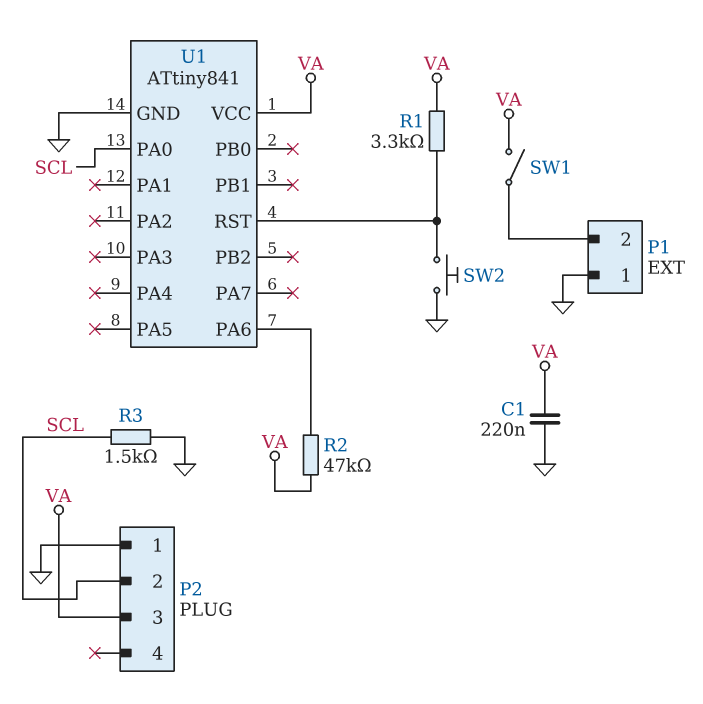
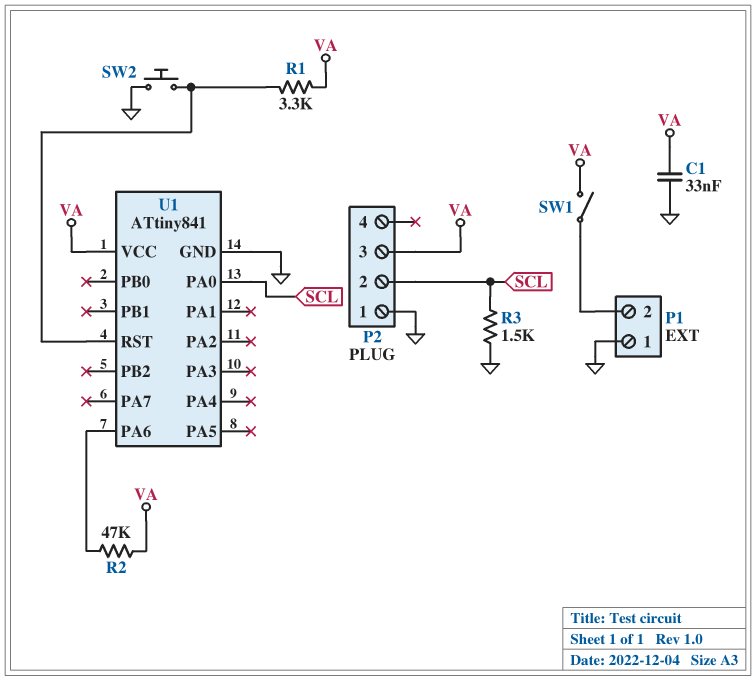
C1: 220nF (GND, VA) -> 33nF (GND, VA)

